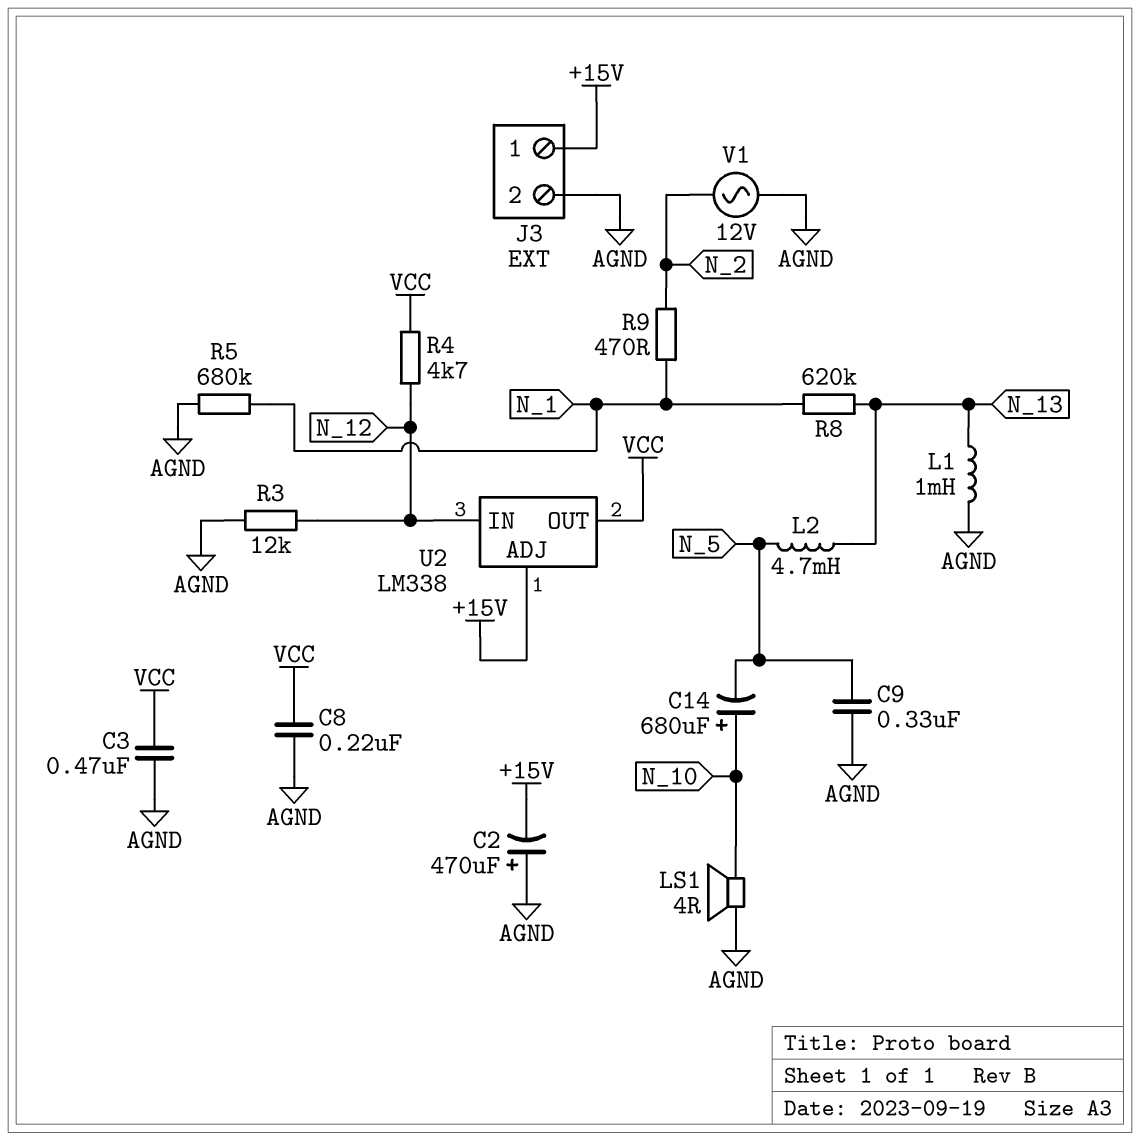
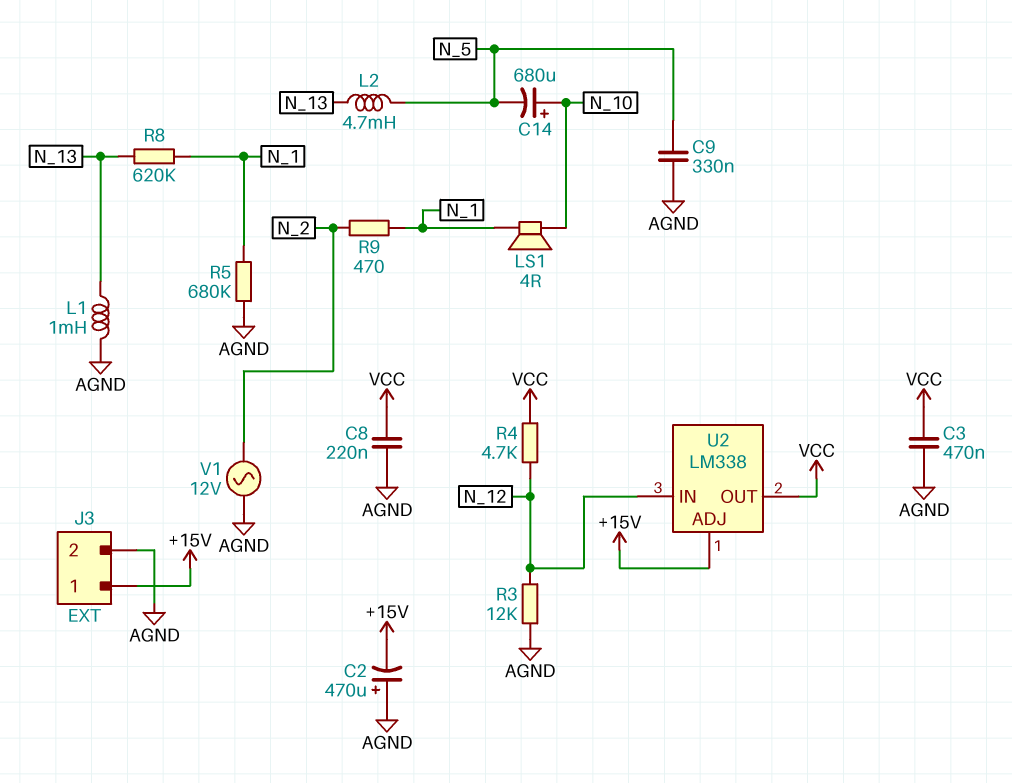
LS1: speaker 4R (AGND, N_10) -> speaker 4R (N_1, N_10)

